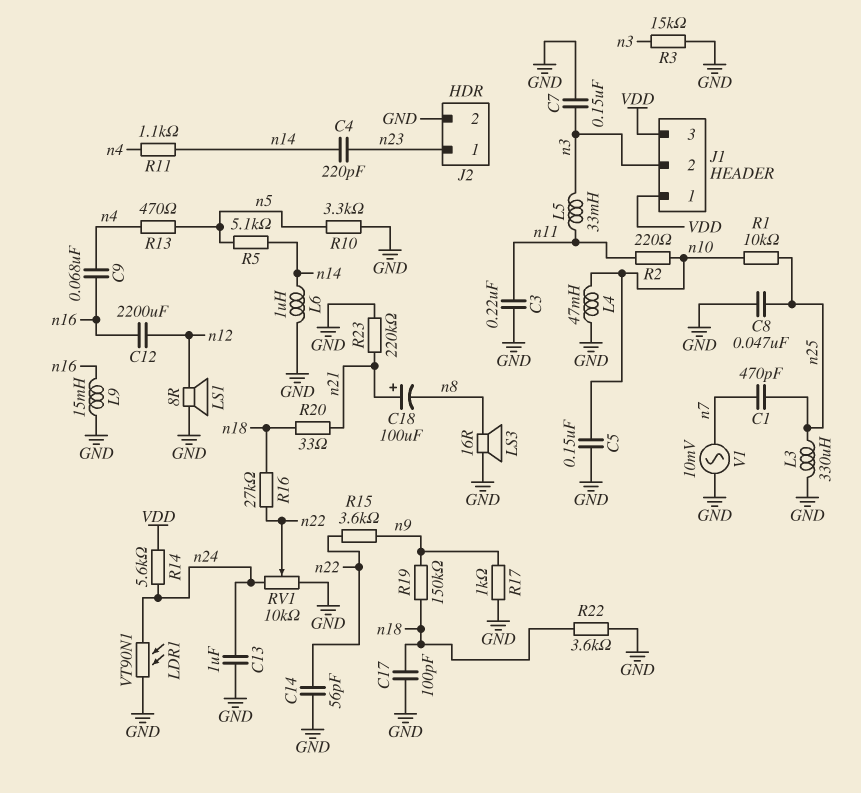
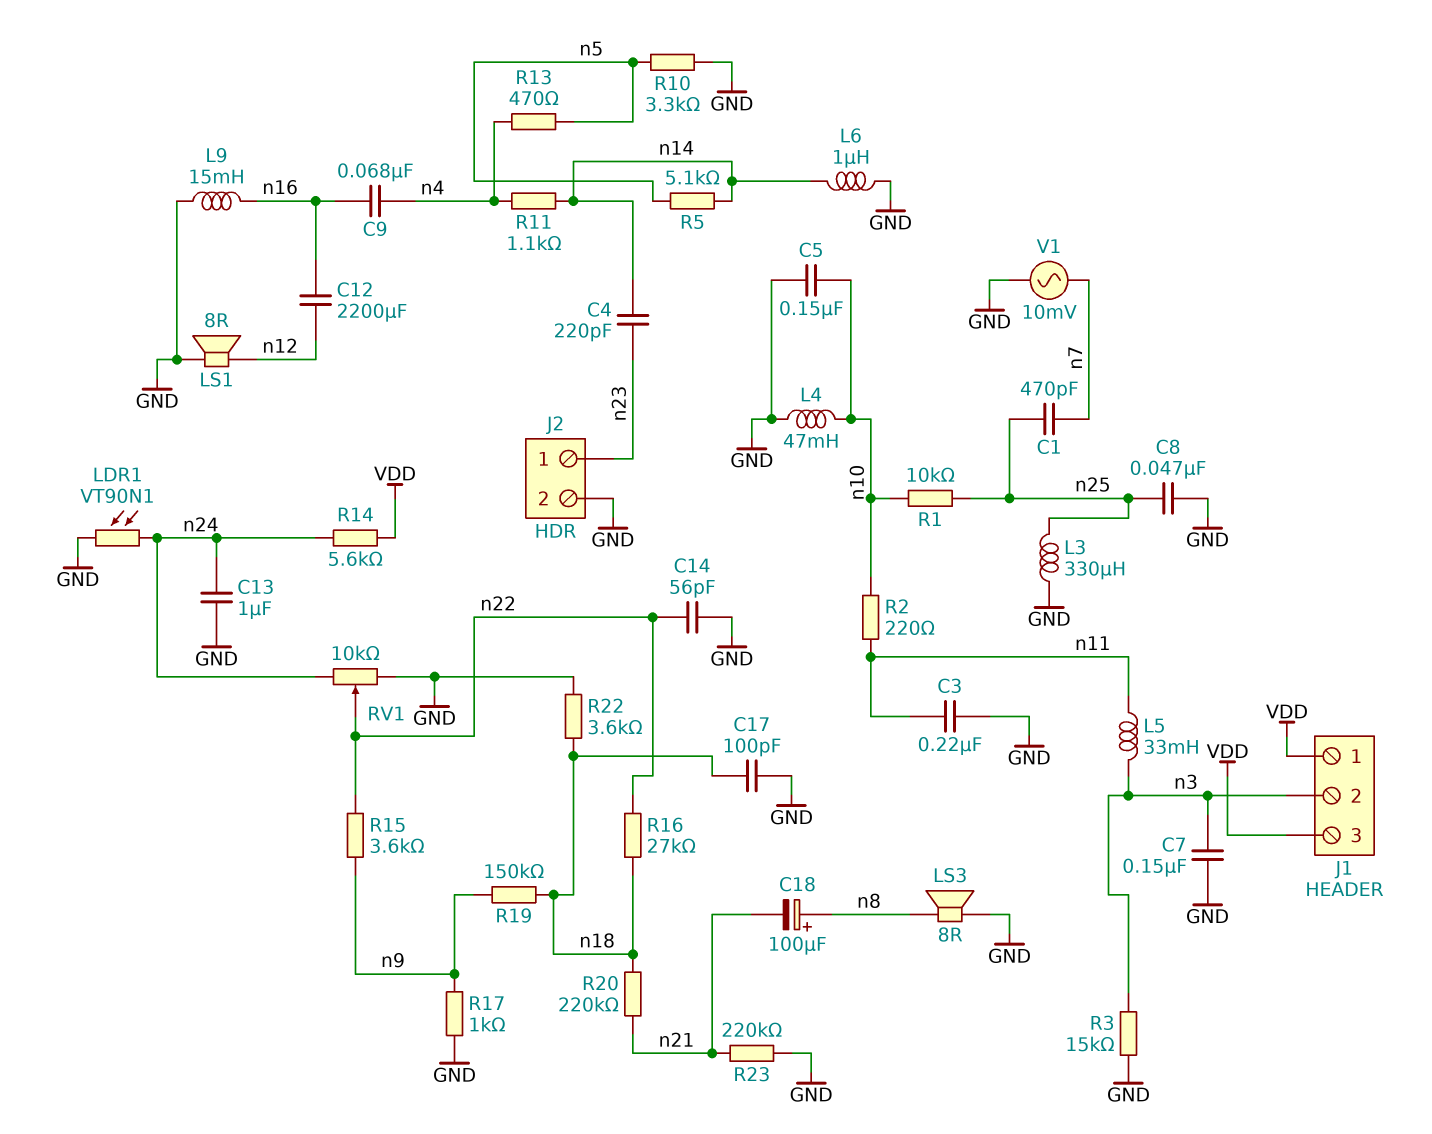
C18: 100uF (plus n21, minus n8) -> 100uF (plus n8, minus n21)
LS3: speaker 16R (GND, n8) -> speaker 8R (GND, n8)
R20: 33 (n18, n21) -> 220k (n18, n21)

